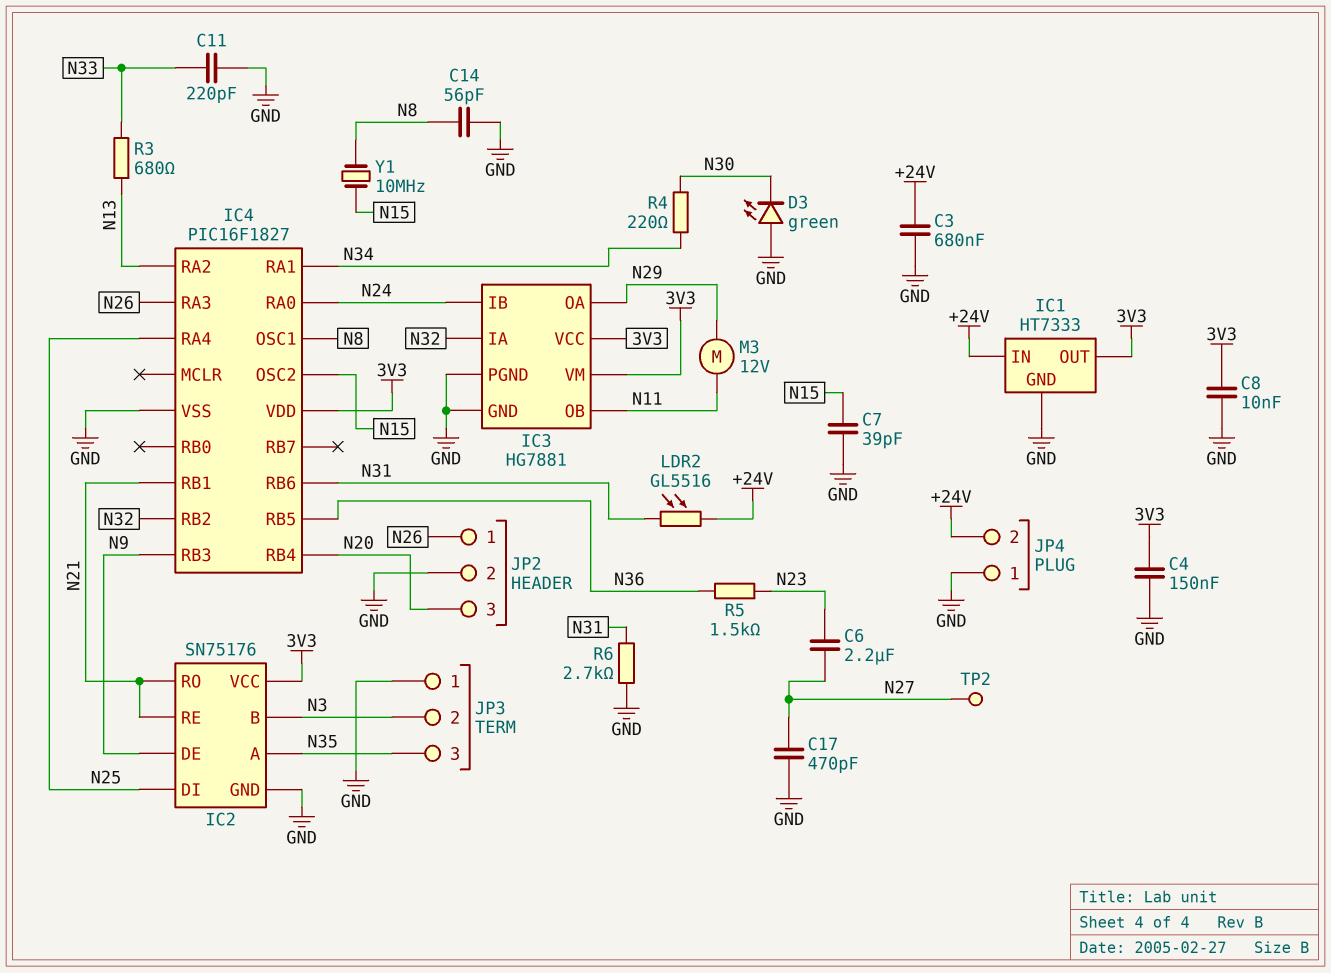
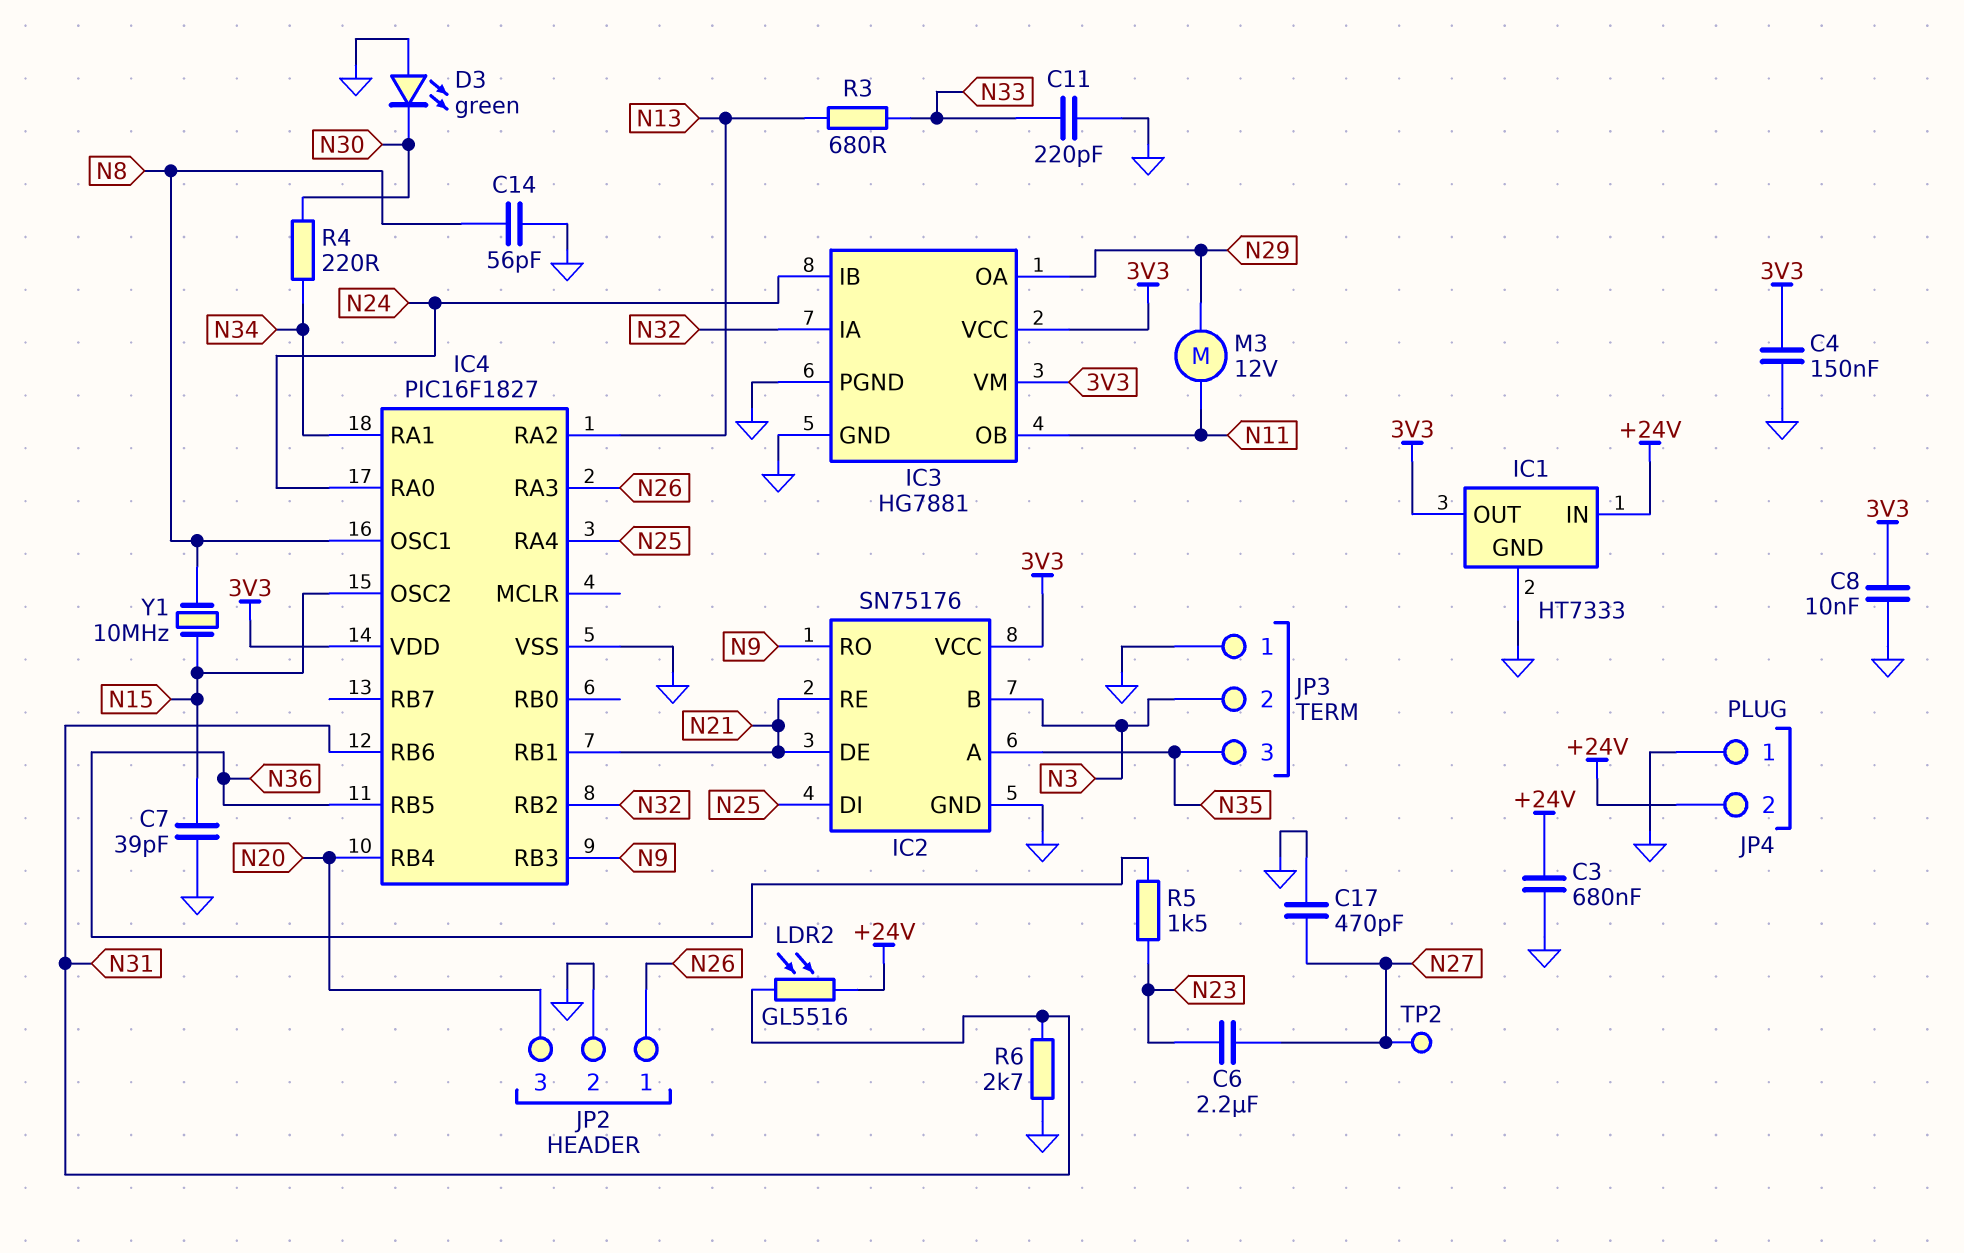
IC2 pin DE: N9 -> N21
IC2 pin RO: N21 -> N9

